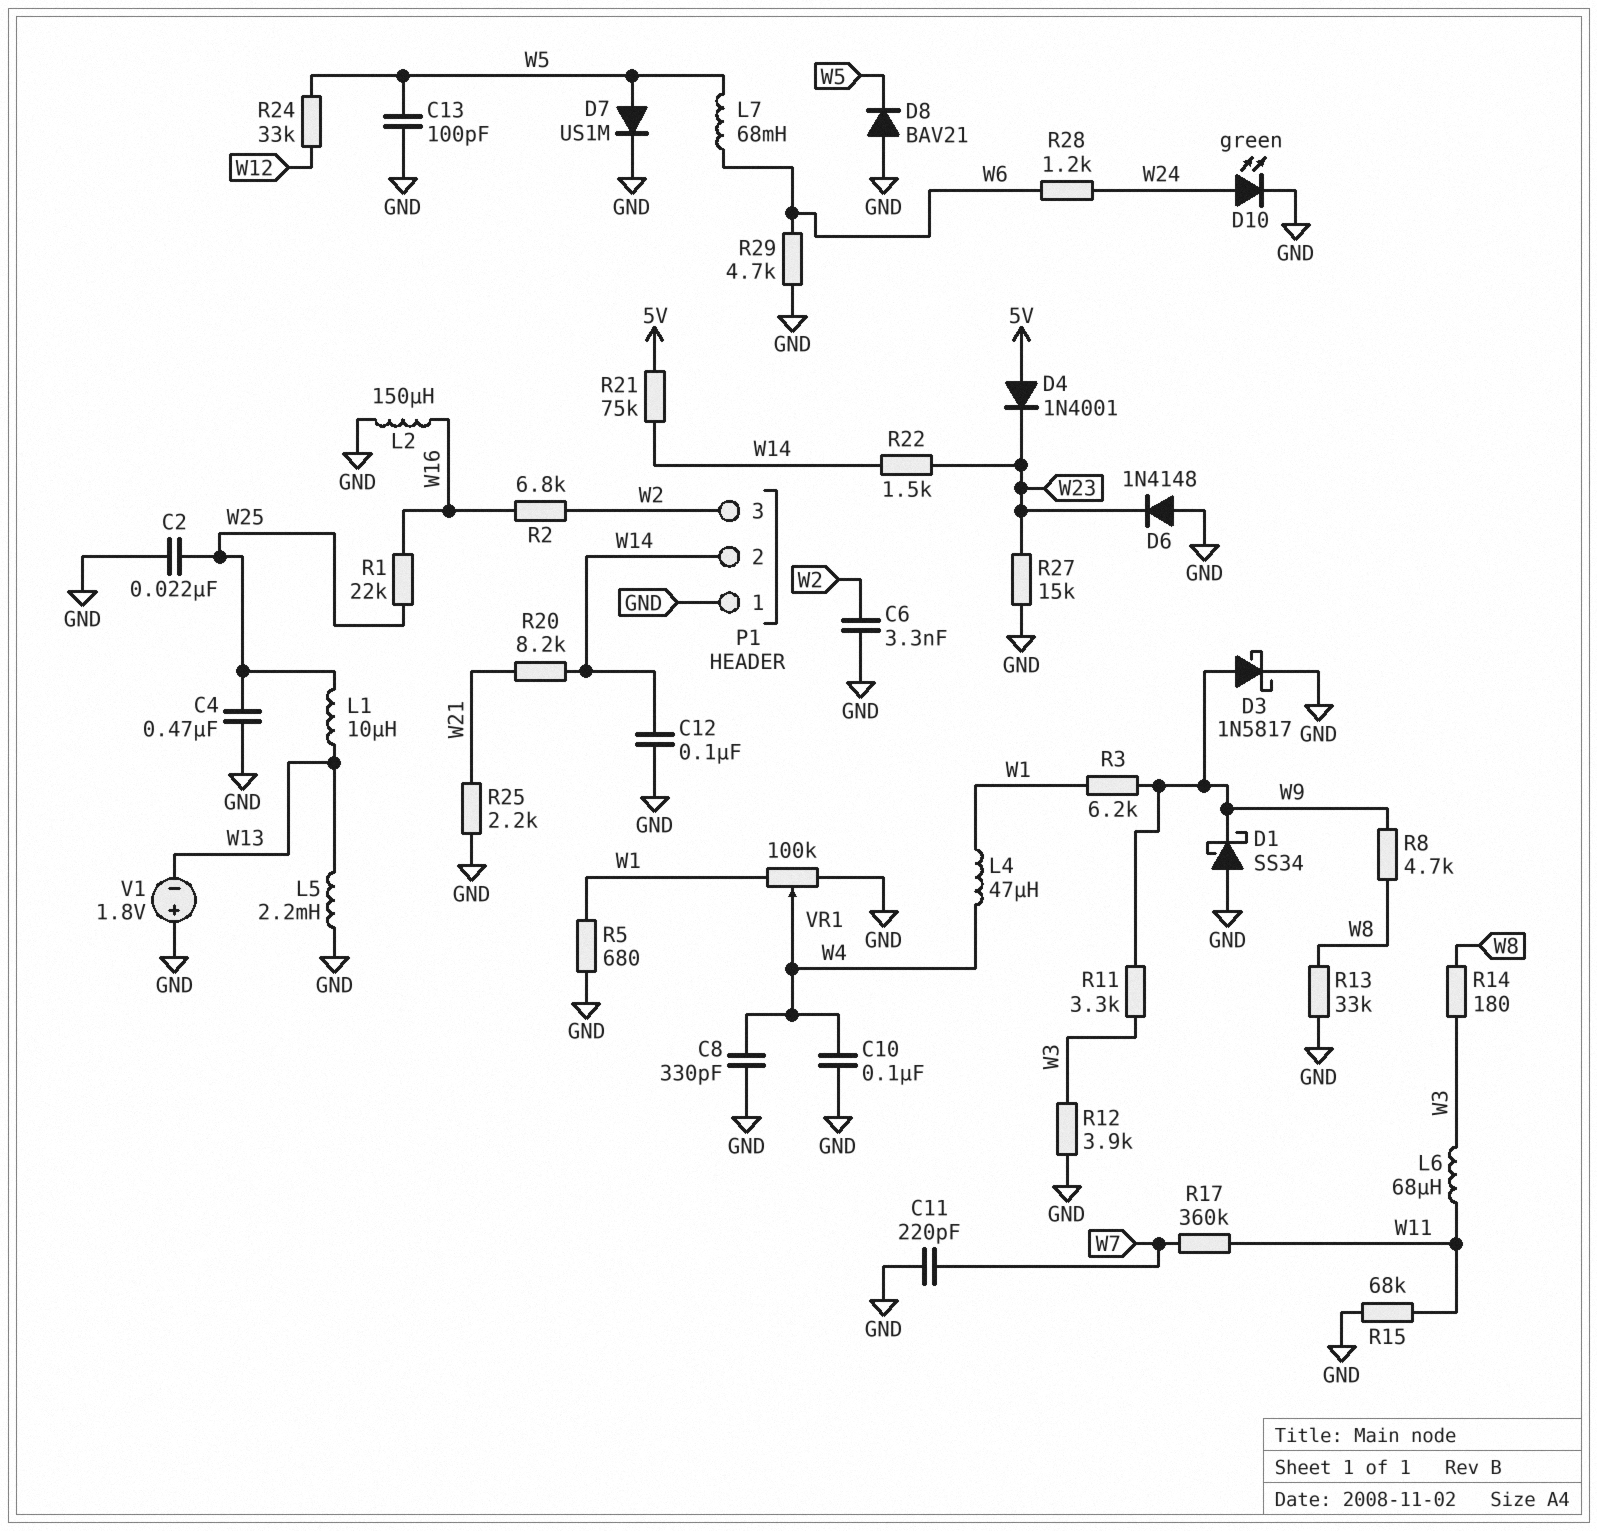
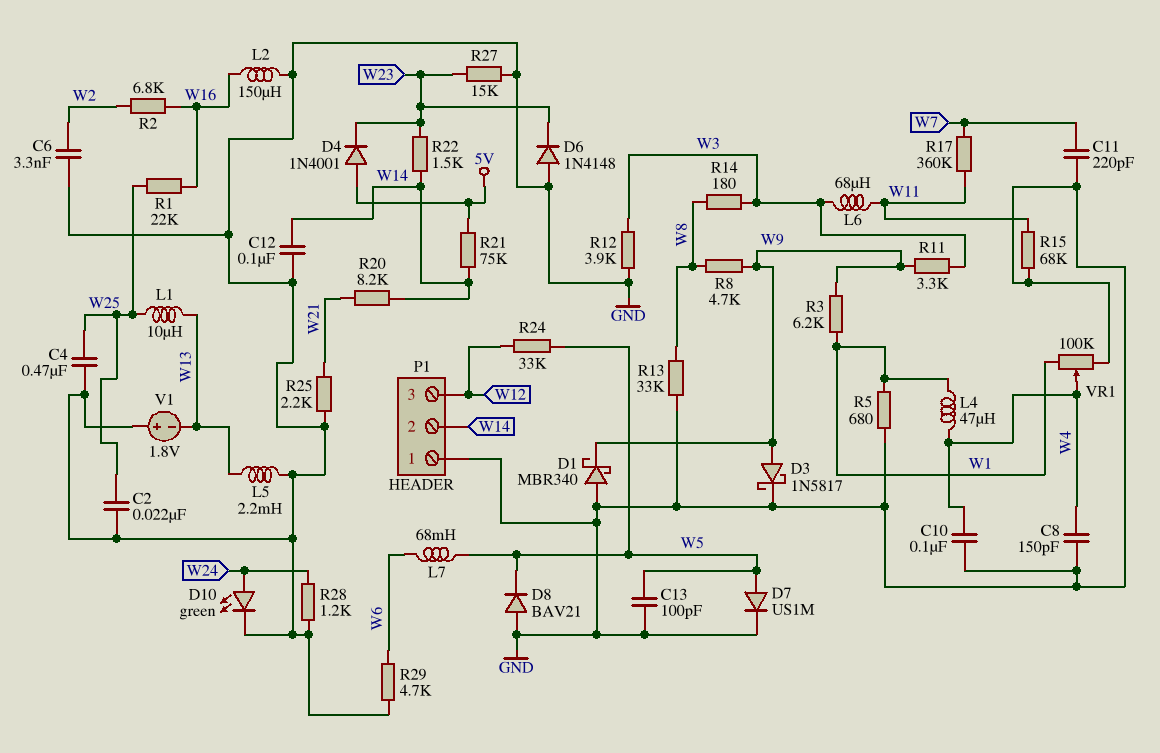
C8: 330pF (GND, W4) -> 150pF (GND, W4)
D1: schottky SS34 (A GND, K W9) -> schottky MBR340 (A GND, K W9)
P1 pin 3: W2 -> W12
R28: 1.2k (W6, W24) -> 1.2k (GND, W24)

